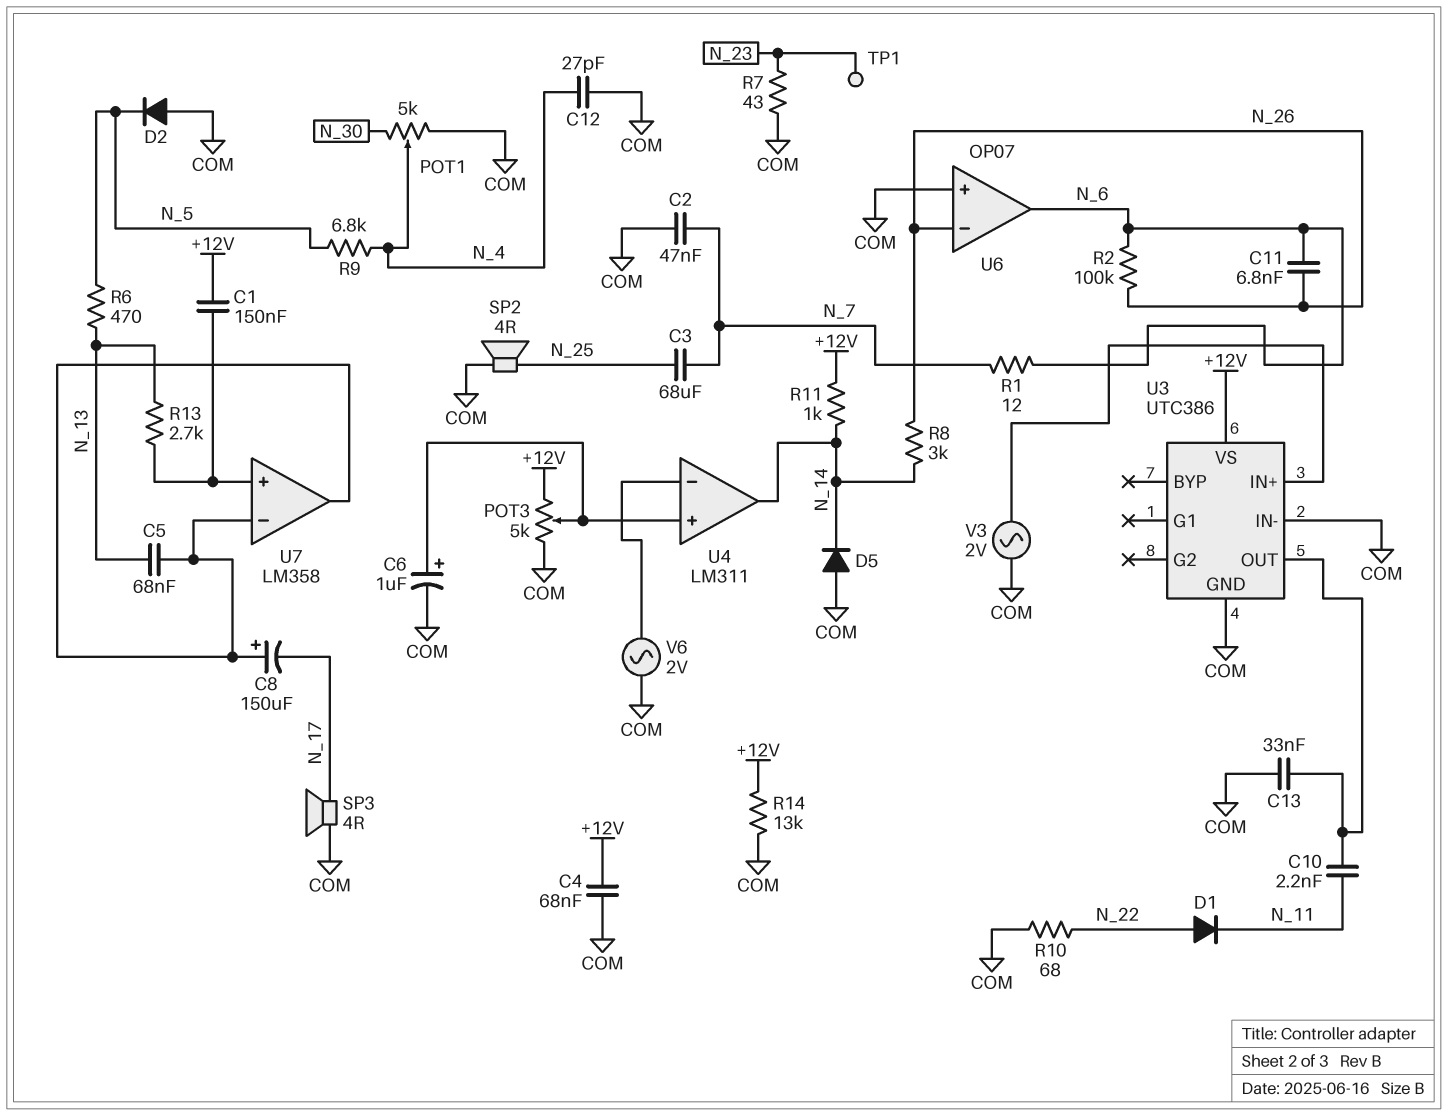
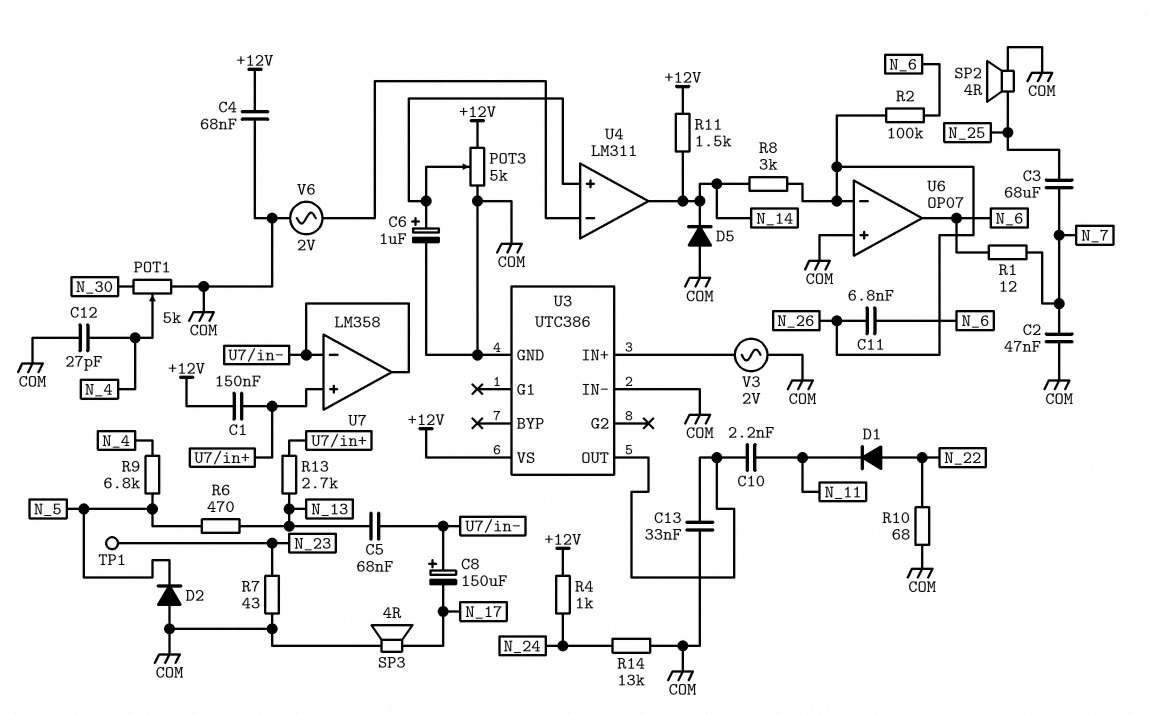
R4: none -> 1k (+12V, N_24)
R11: 1k (+12V, N_14) -> 1.5k (+12V, N_14)
R14: 13k (+12V, COM) -> 13k (COM, N_24)

